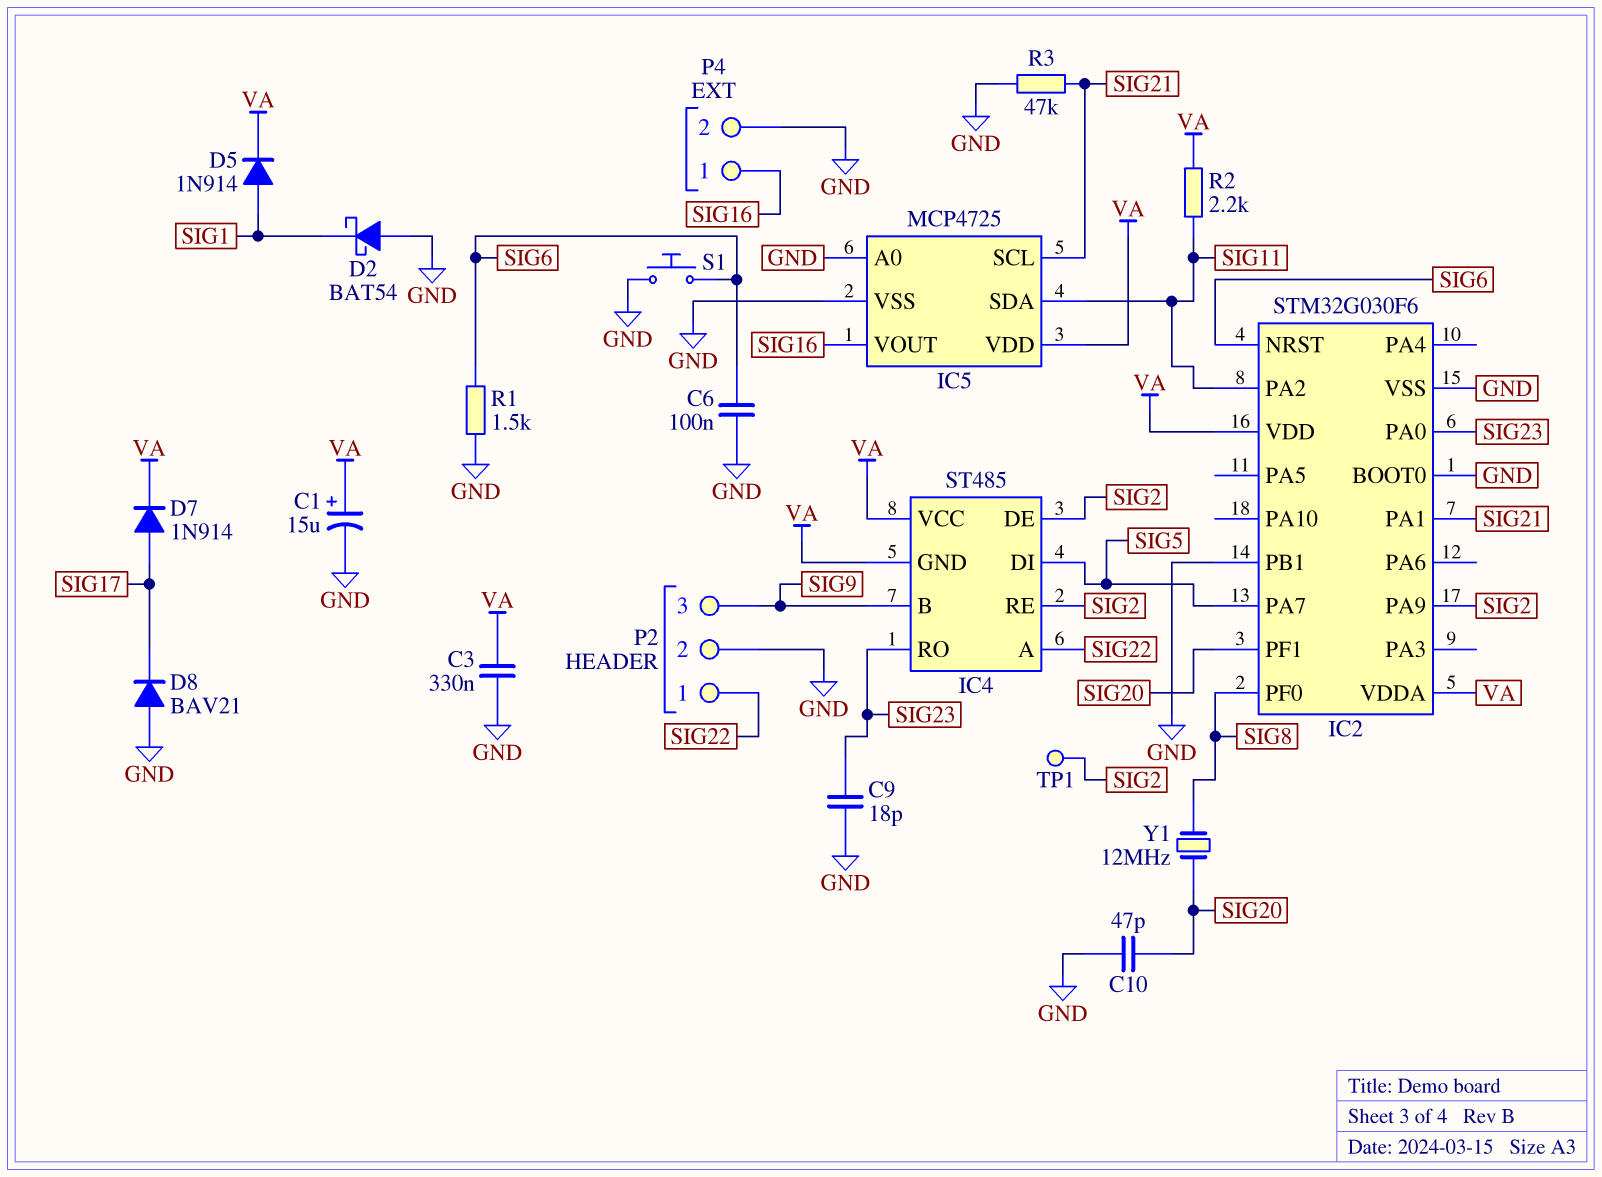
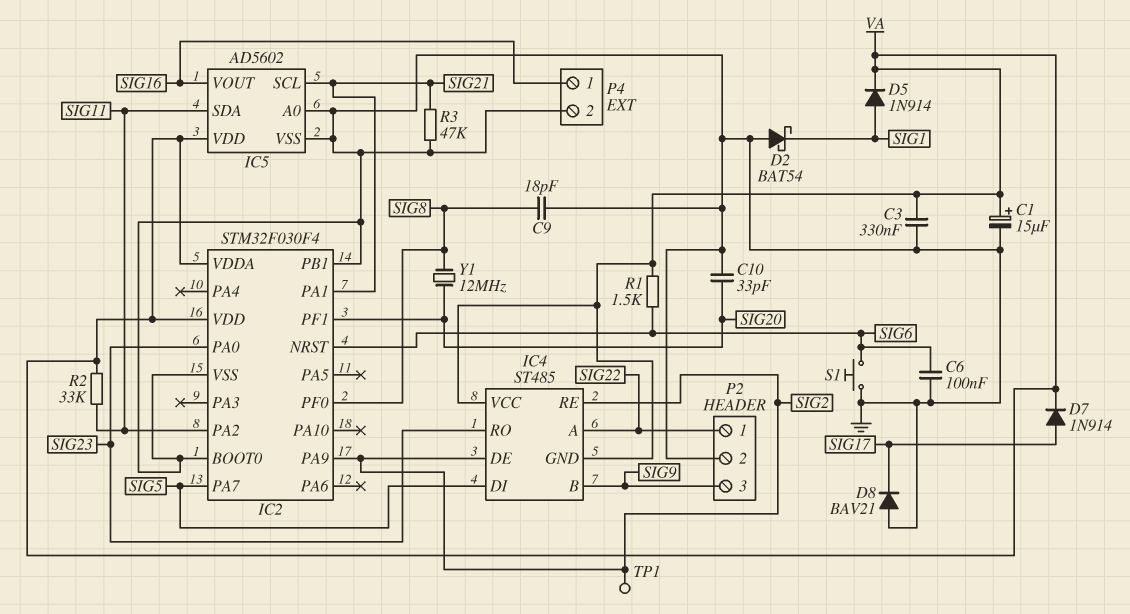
C9: 18pF (GND, SIG23) -> 18pF (GND, SIG8)
C10: 47pF (GND, SIG20) -> 33pF (GND, SIG20)
IC2: STM32G030F6 -> STM32F030F4
IC5: MCP4725 -> AD5602
R1: 1.5k (GND, SIG6) -> 1.5k (SIG6, VA)
R2: 2.2k (SIG11, VA) -> 33k (SIG11, VA)

